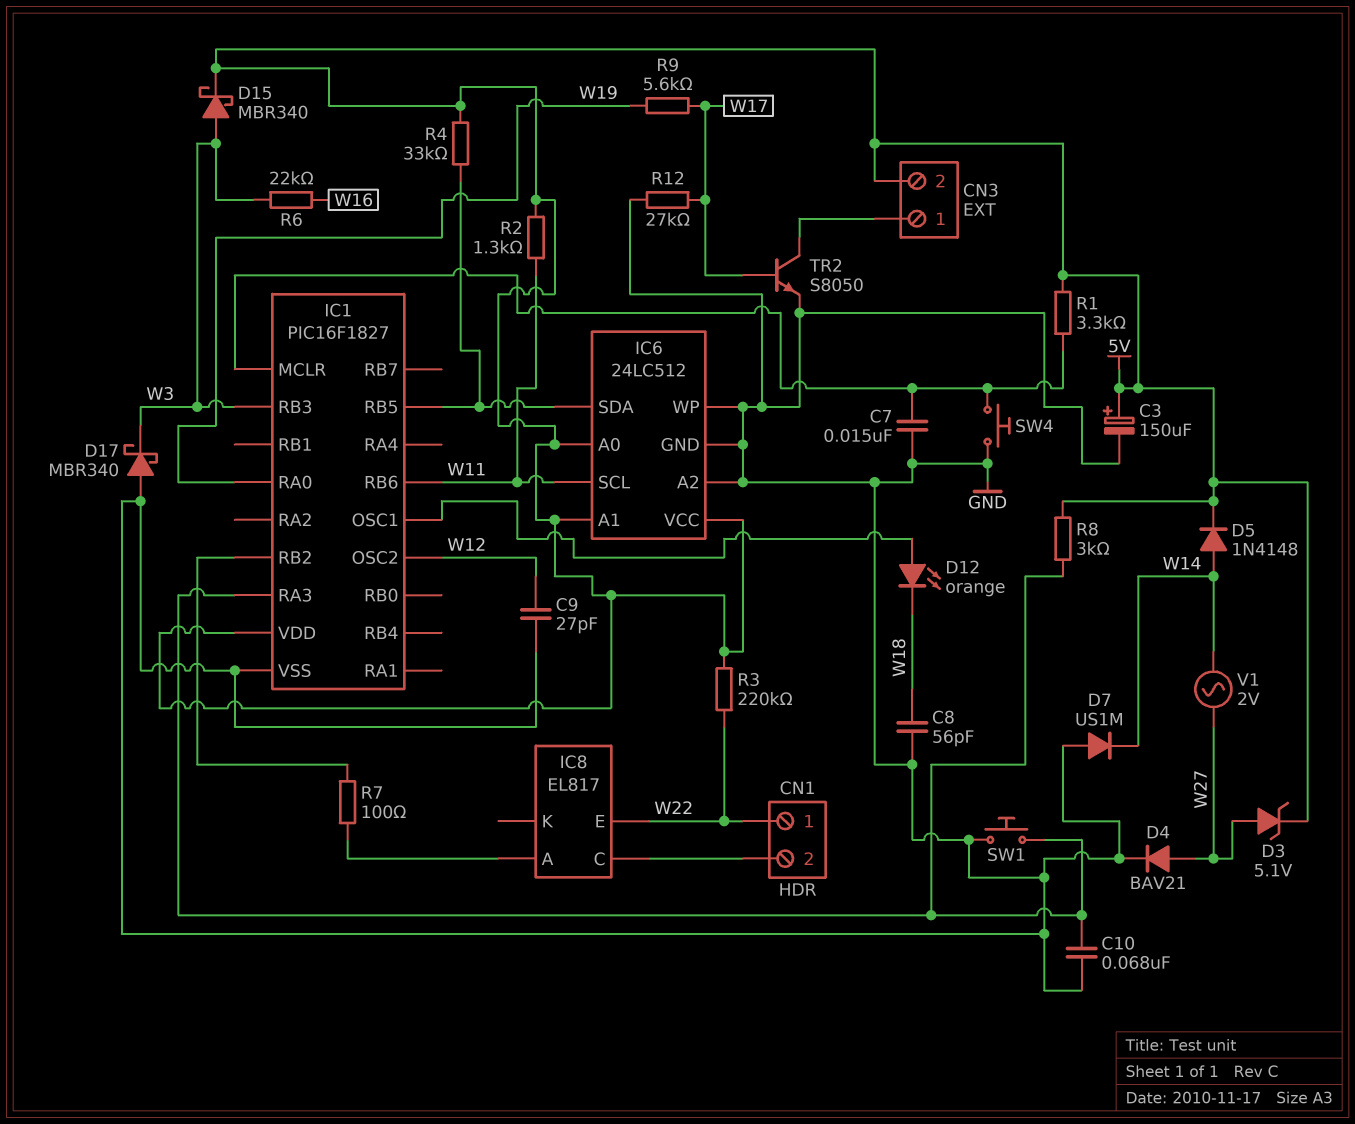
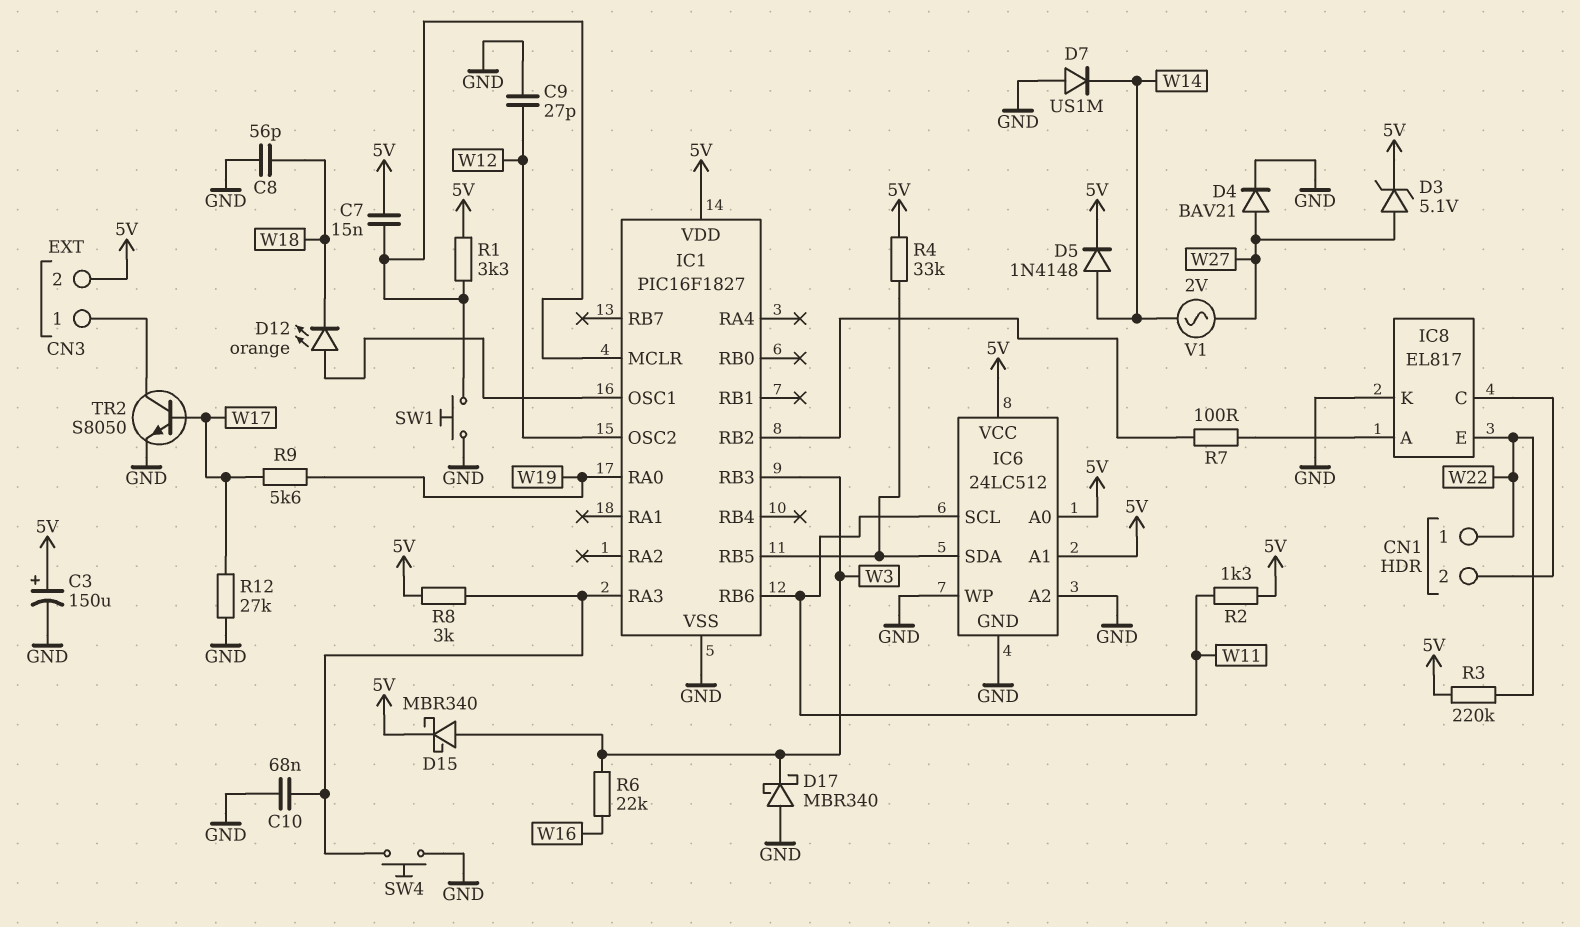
C7: 15nF (GND, IC1/MCLR) -> 15nF (5V, IC1/MCLR)
IC8 pin K: none -> GND
SW1: button (GND, IC1/RA3) -> button (GND, IC1/MCLR)
SW4: button (GND, IC1/MCLR) -> button (GND, IC1/RA3)

